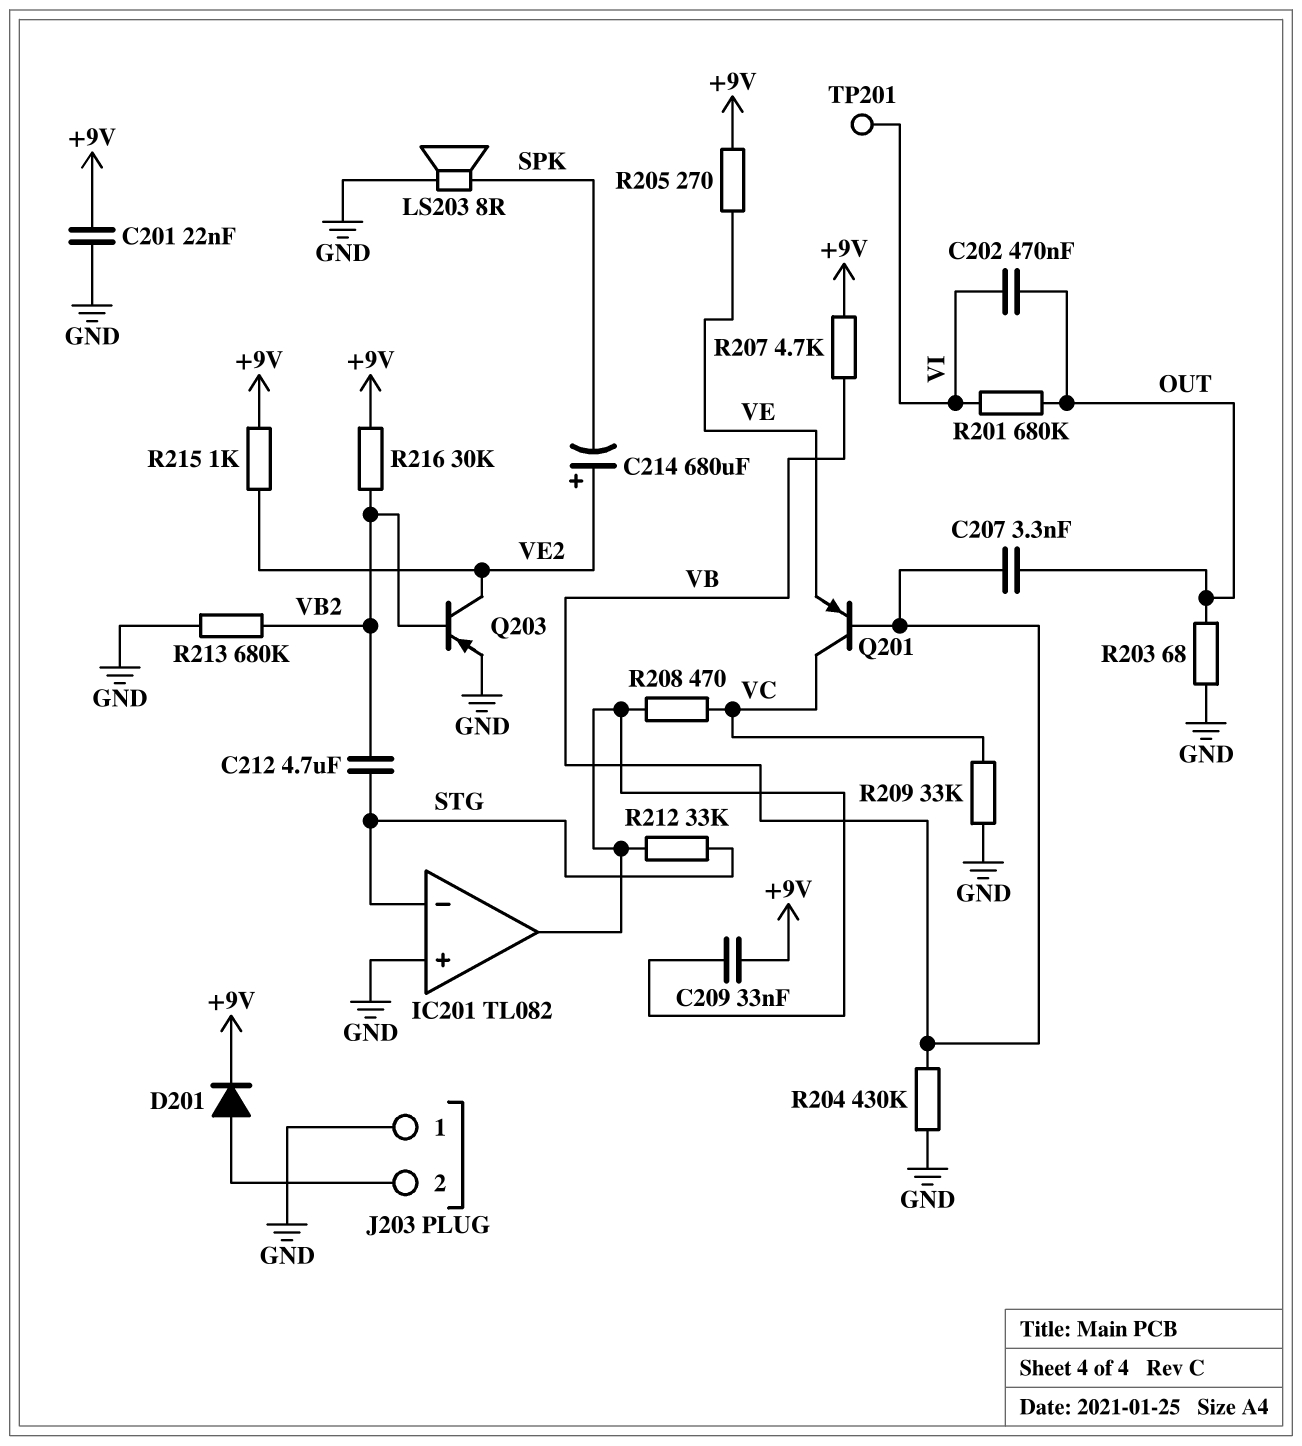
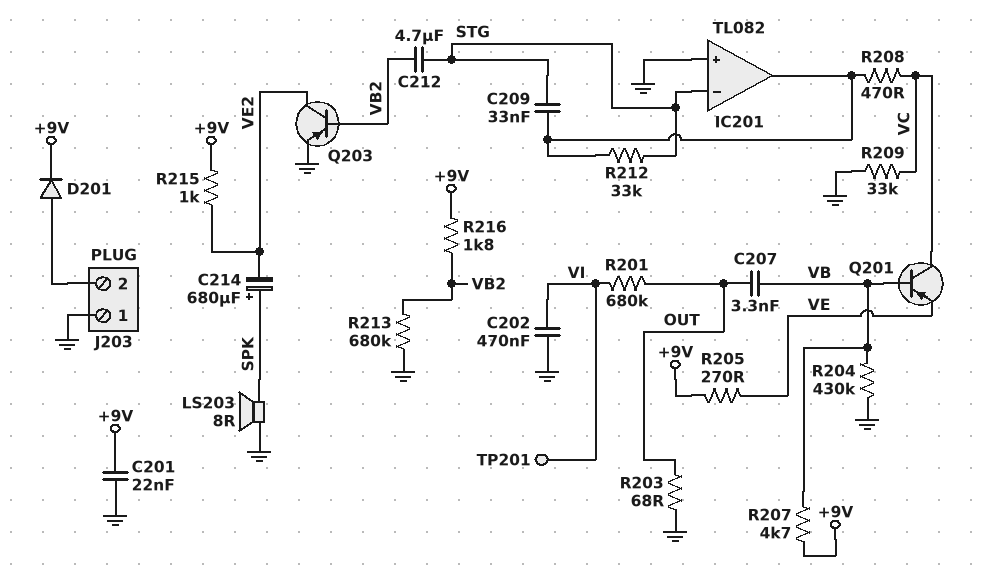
C202: 470nF (OUT, VI) -> 470nF (GND, VI)
C209: 33nF (+9V, IC201/out) -> 33nF (IC201/out, STG)
C214: 680uF (plus VE2, minus SPK) -> 680uF (plus SPK, minus VE2)
R216: 30k (+9V, VB2) -> 1.8k (+9V, VB2)

